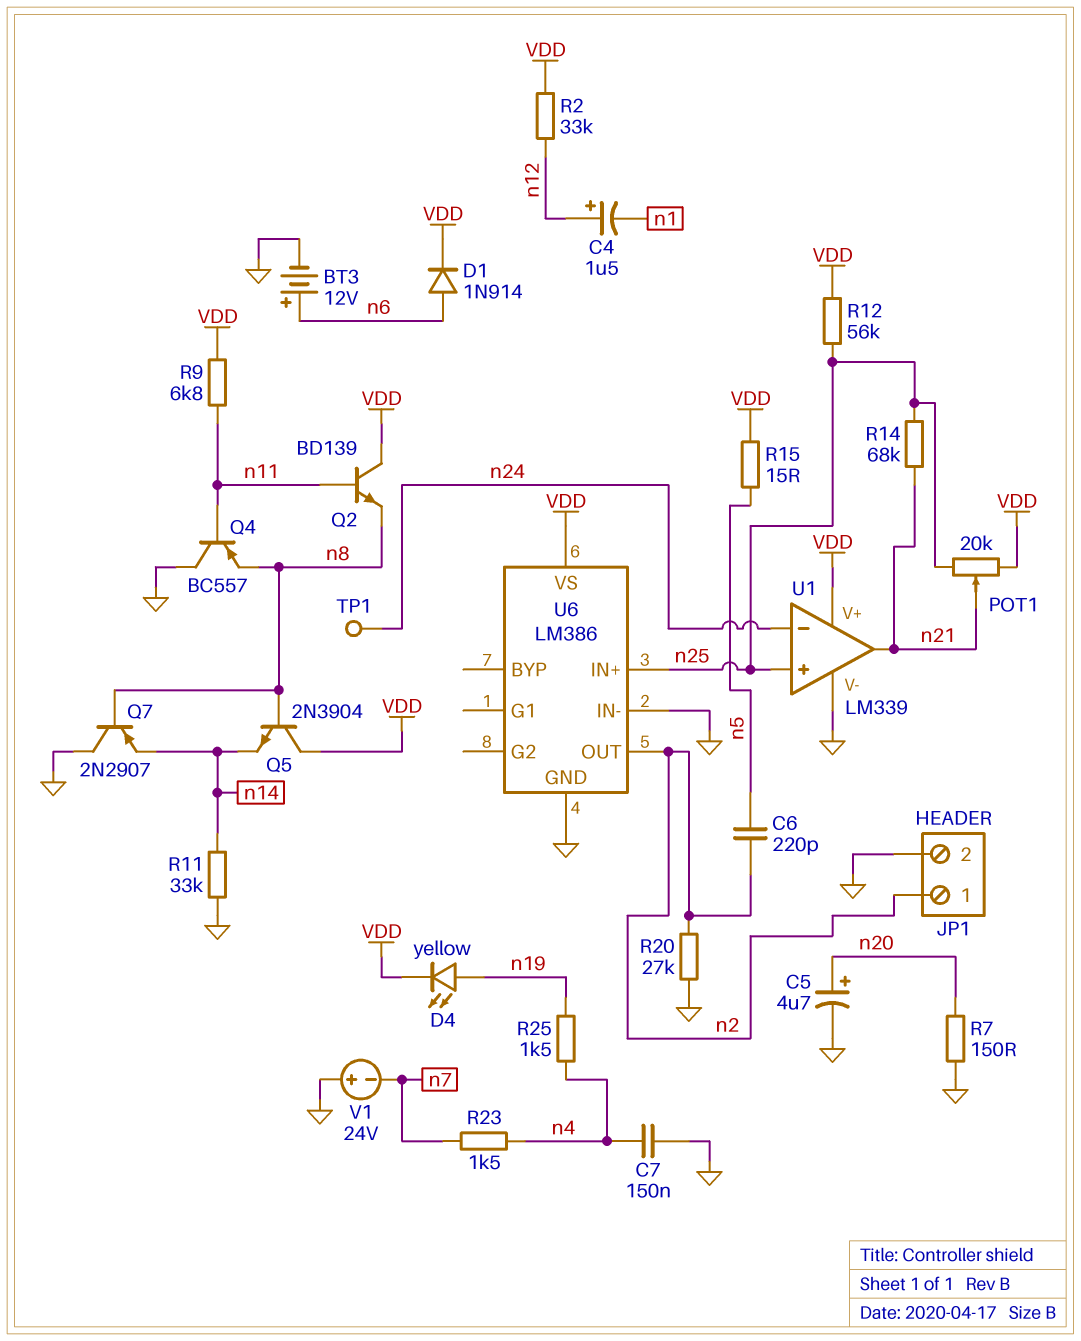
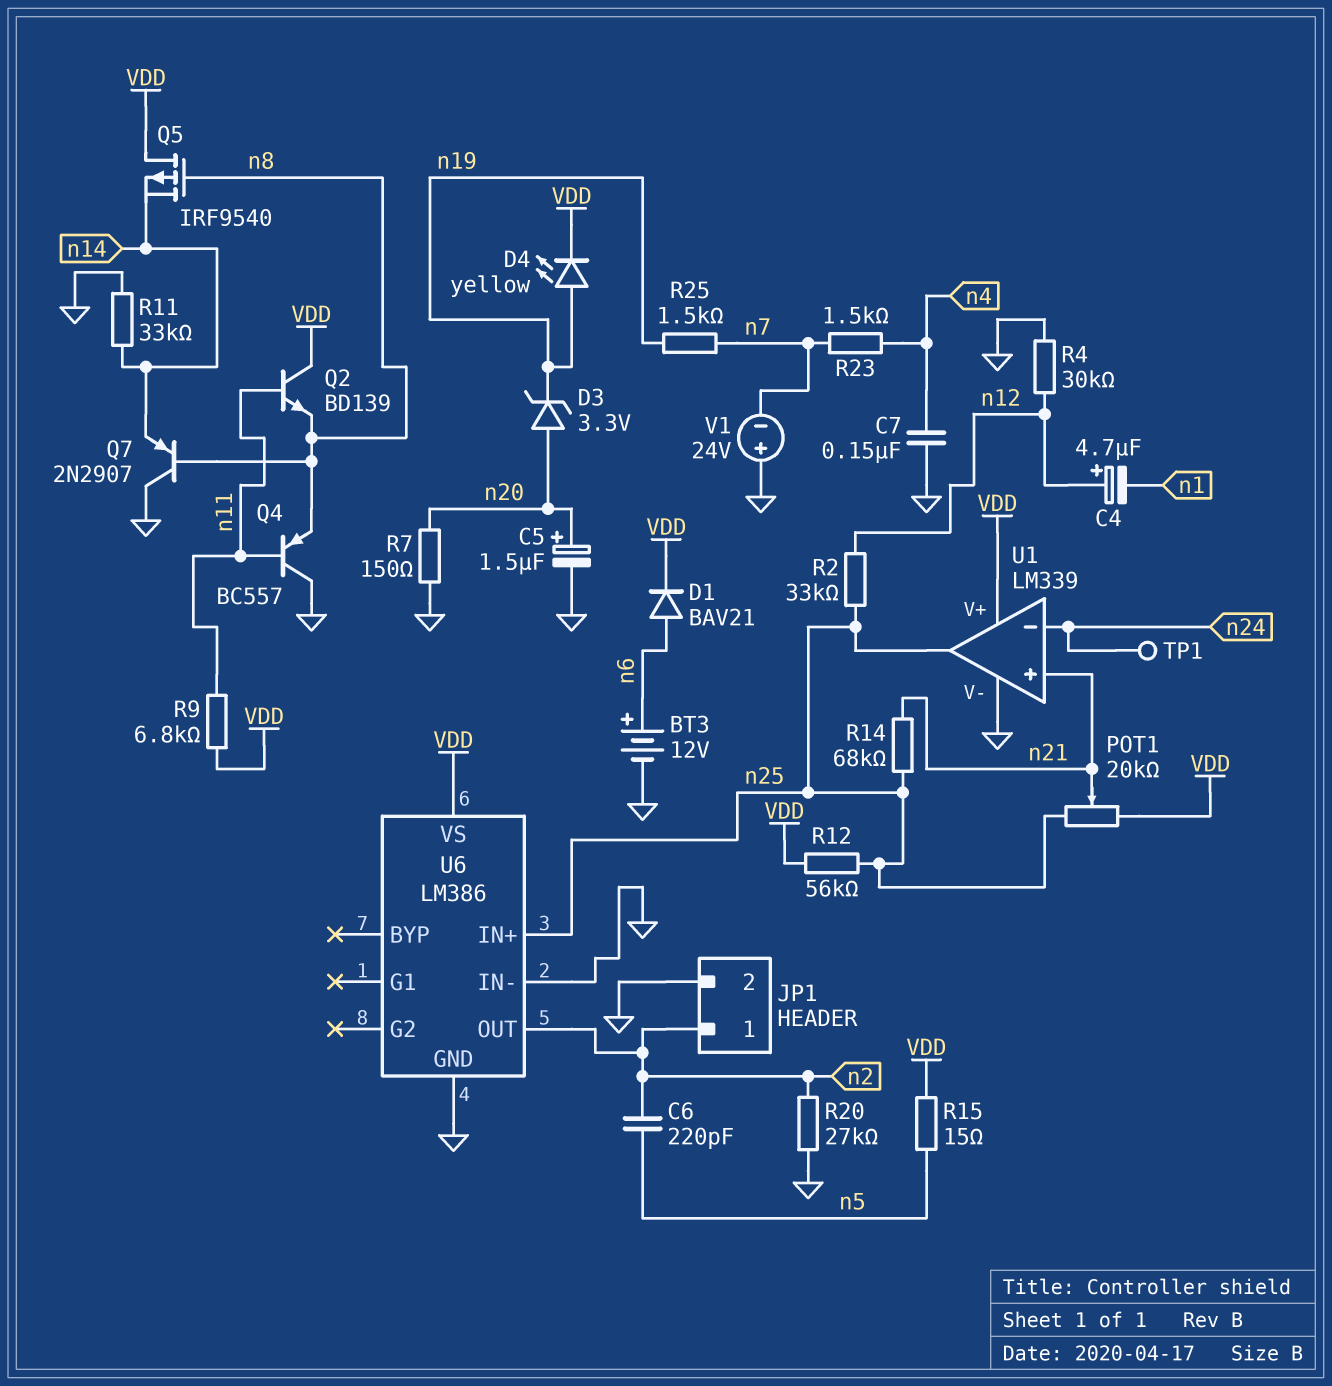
C4: 1.5uF (plus n12, minus n1) -> 4.7uF (plus n12, minus n1)
C5: 4.7uF (plus n20, minus GND) -> 1.5uF (plus n20, minus GND)
D1: diode 1N914 (A n6, K VDD) -> diode BAV21 (A n6, K VDD)
D3: none -> zener 3.3V (A n20, K n19)
Q5: NPN 2N3904 (B n8, C VDD, E n14) -> PMOS IRF9540 (G n8, D VDD, S n14)
R2: 33k (VDD, n12) -> 33k (n12, n25)
R4: none -> 30k (GND, n12)
R25: 1.5k (n4, n19) -> 1.5k (n7, n19)
U1 pin in+: n25 -> n21
U1 pin out: n21 -> n25

